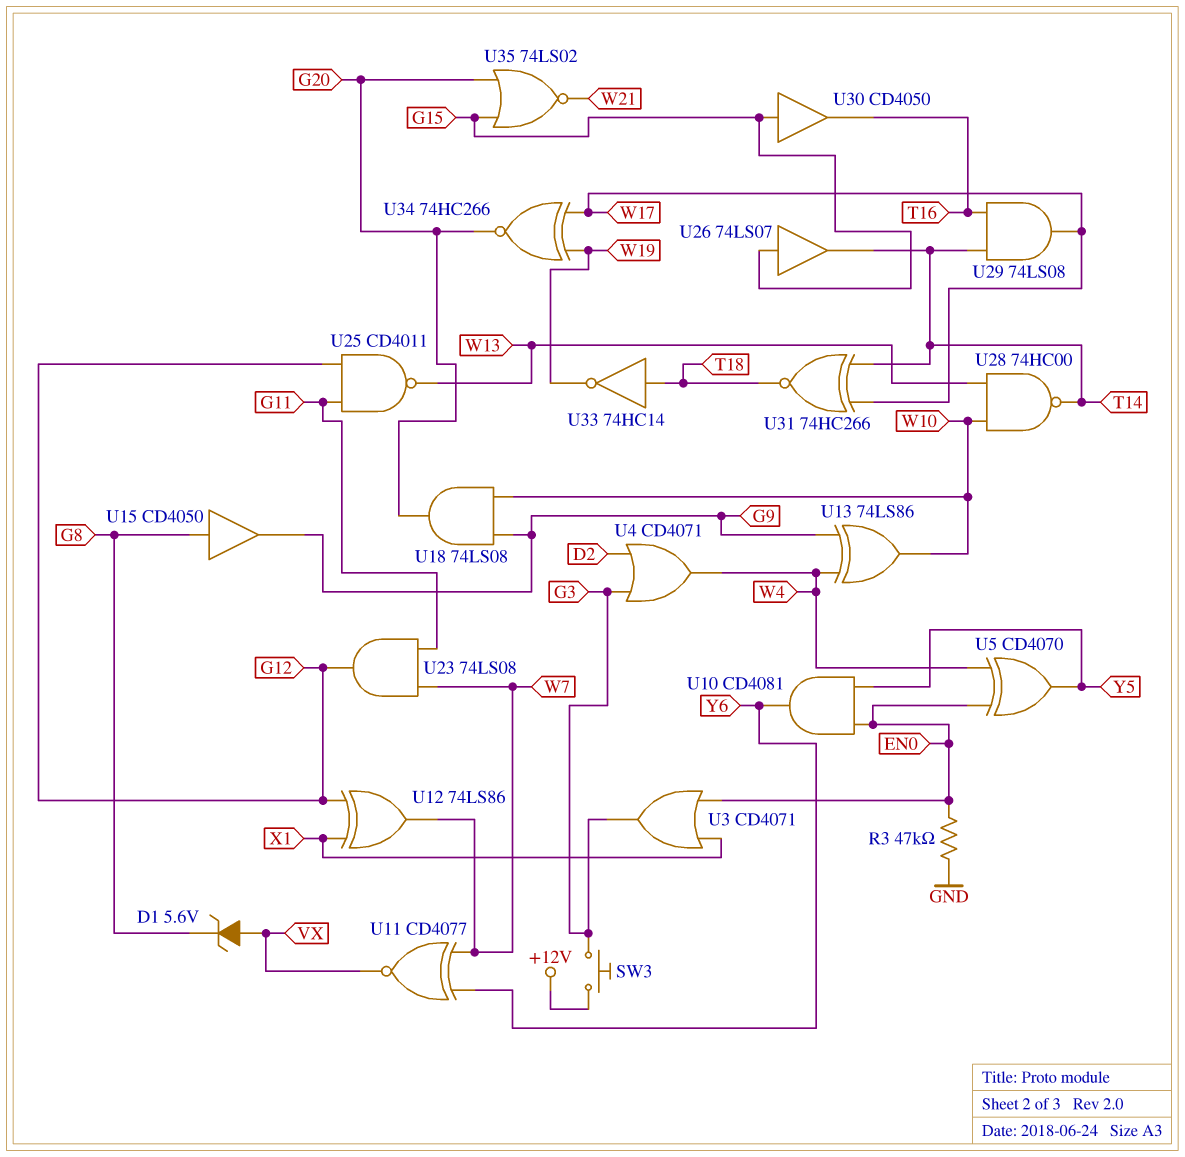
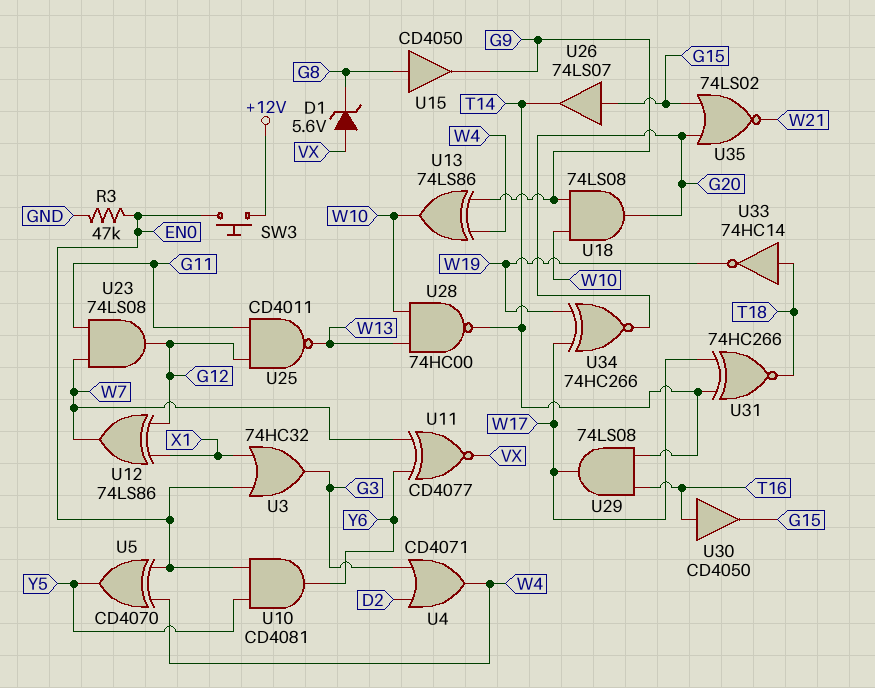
SW3: button (+12V, G3) -> button (+12V, EN0)
U3: OR CD4071 (in EN0, in X1, out G3) -> OR 74HC32 (in EN0, in X1, out G3)
U30: buffer CD4050 (in G15, out T16) -> buffer CD4050 (in T16, out G15)

